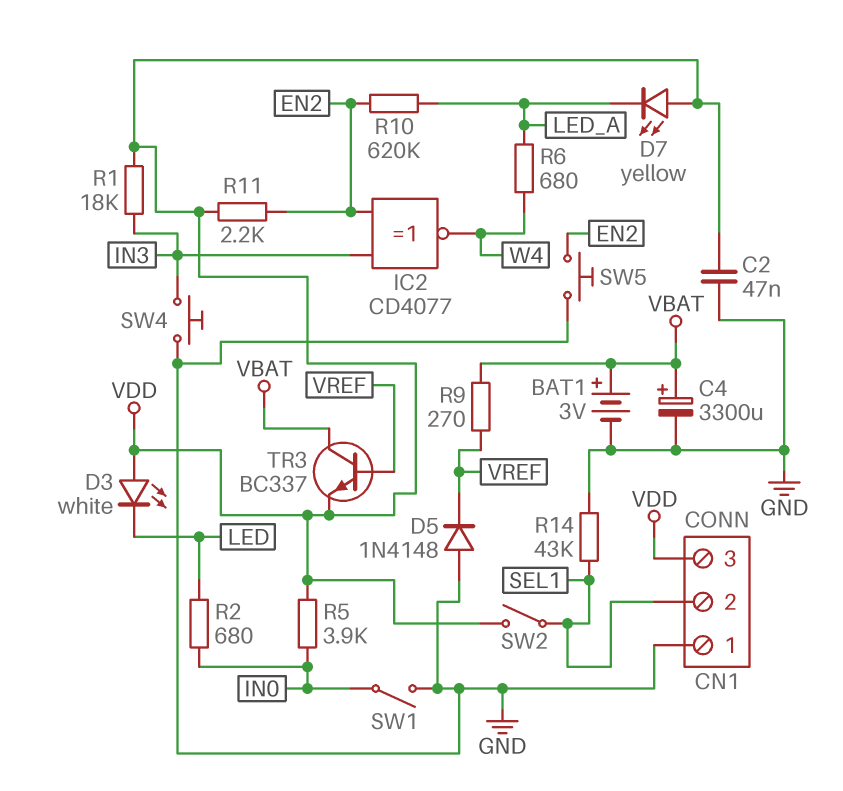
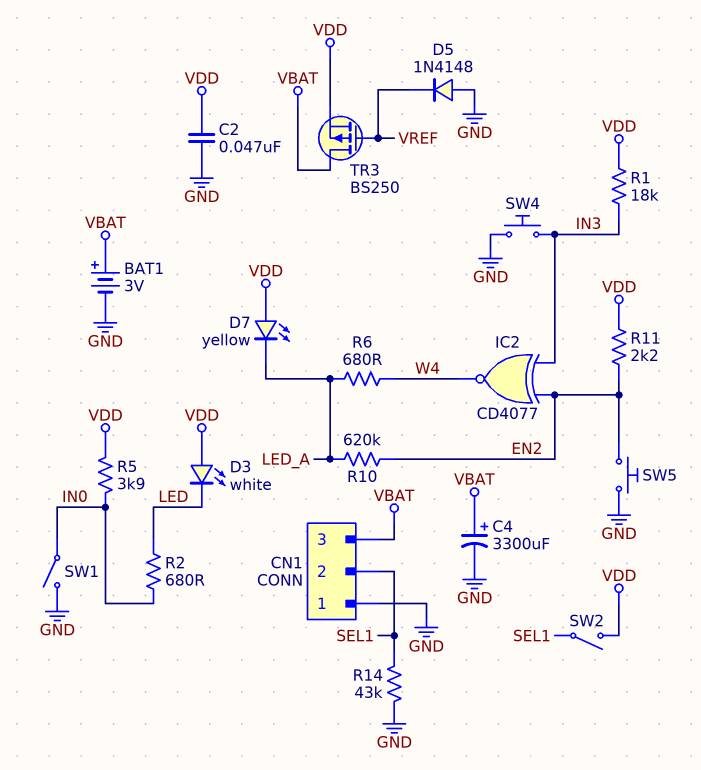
CN1 pin 3: VDD -> VBAT
R9: 270 (VBAT, VREF) -> none
TR3: NPN BC337 (B VREF, C VBAT, E VDD) -> PMOS BS250 (G VREF, D VBAT, S VDD)

